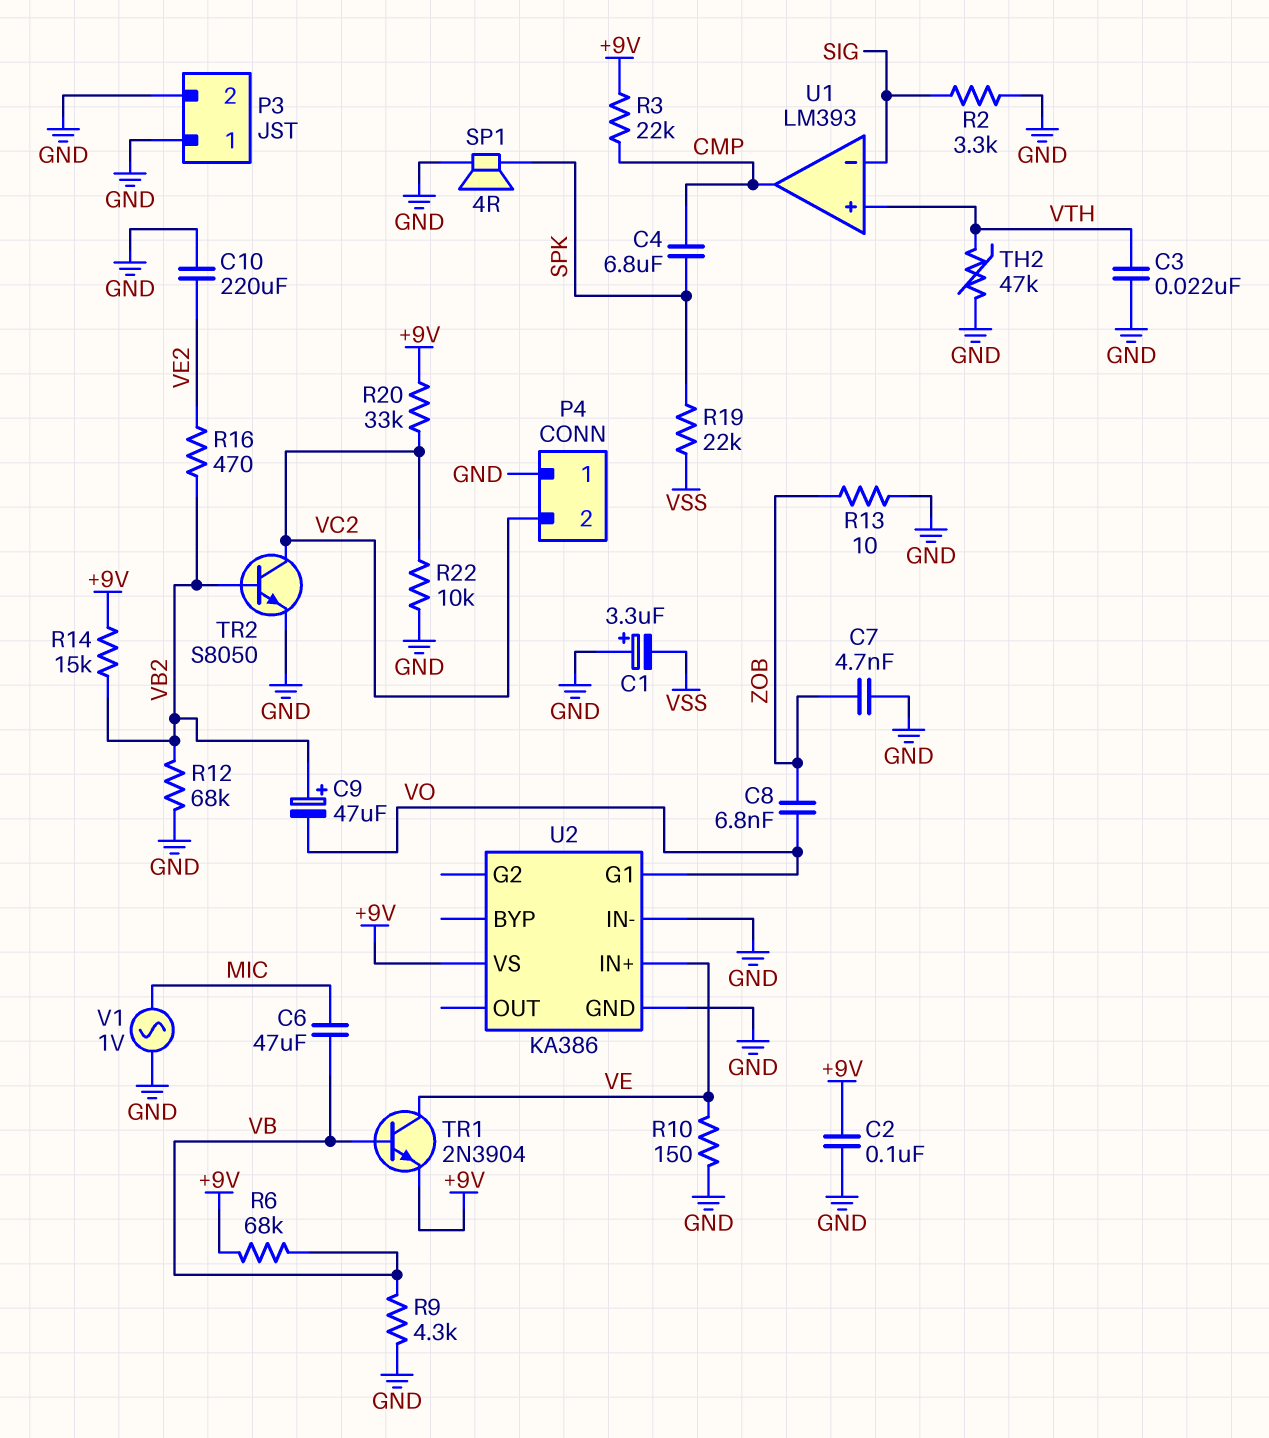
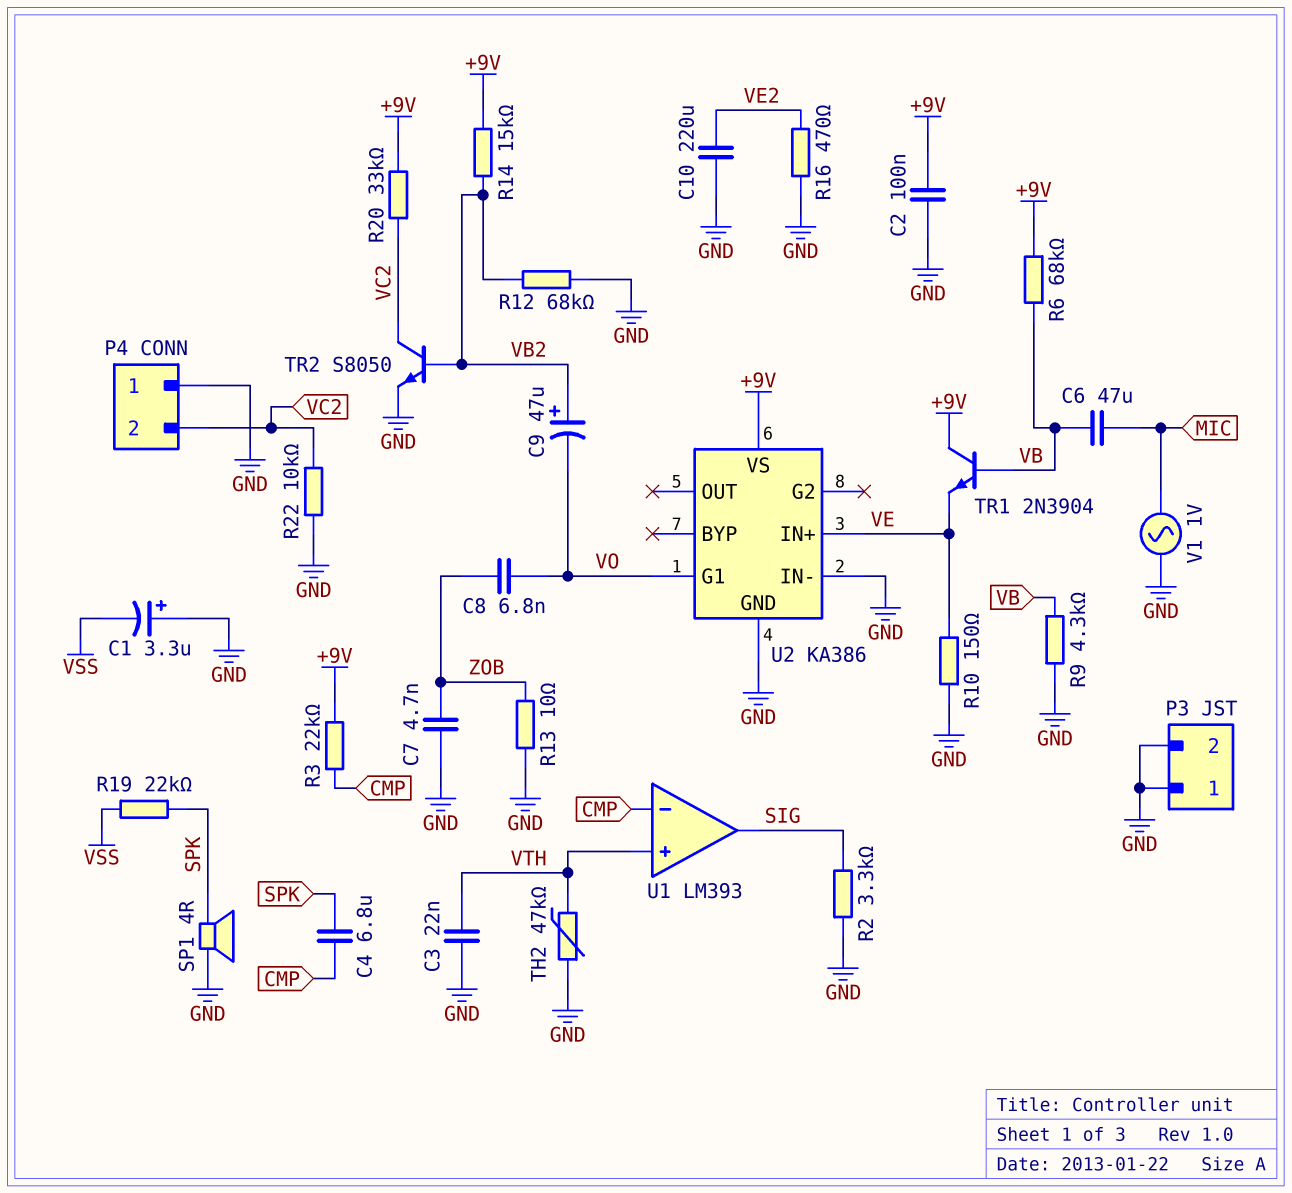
R16: 470 (VB2, VE2) -> 470 (GND, VE2)
TR1: NPN 2N3904 (B VB, C VE, E +9V) -> NPN 2N3904 (B VB, C +9V, E VE)
U1 pin in-: SIG -> CMP
U1 pin out: CMP -> SIG

